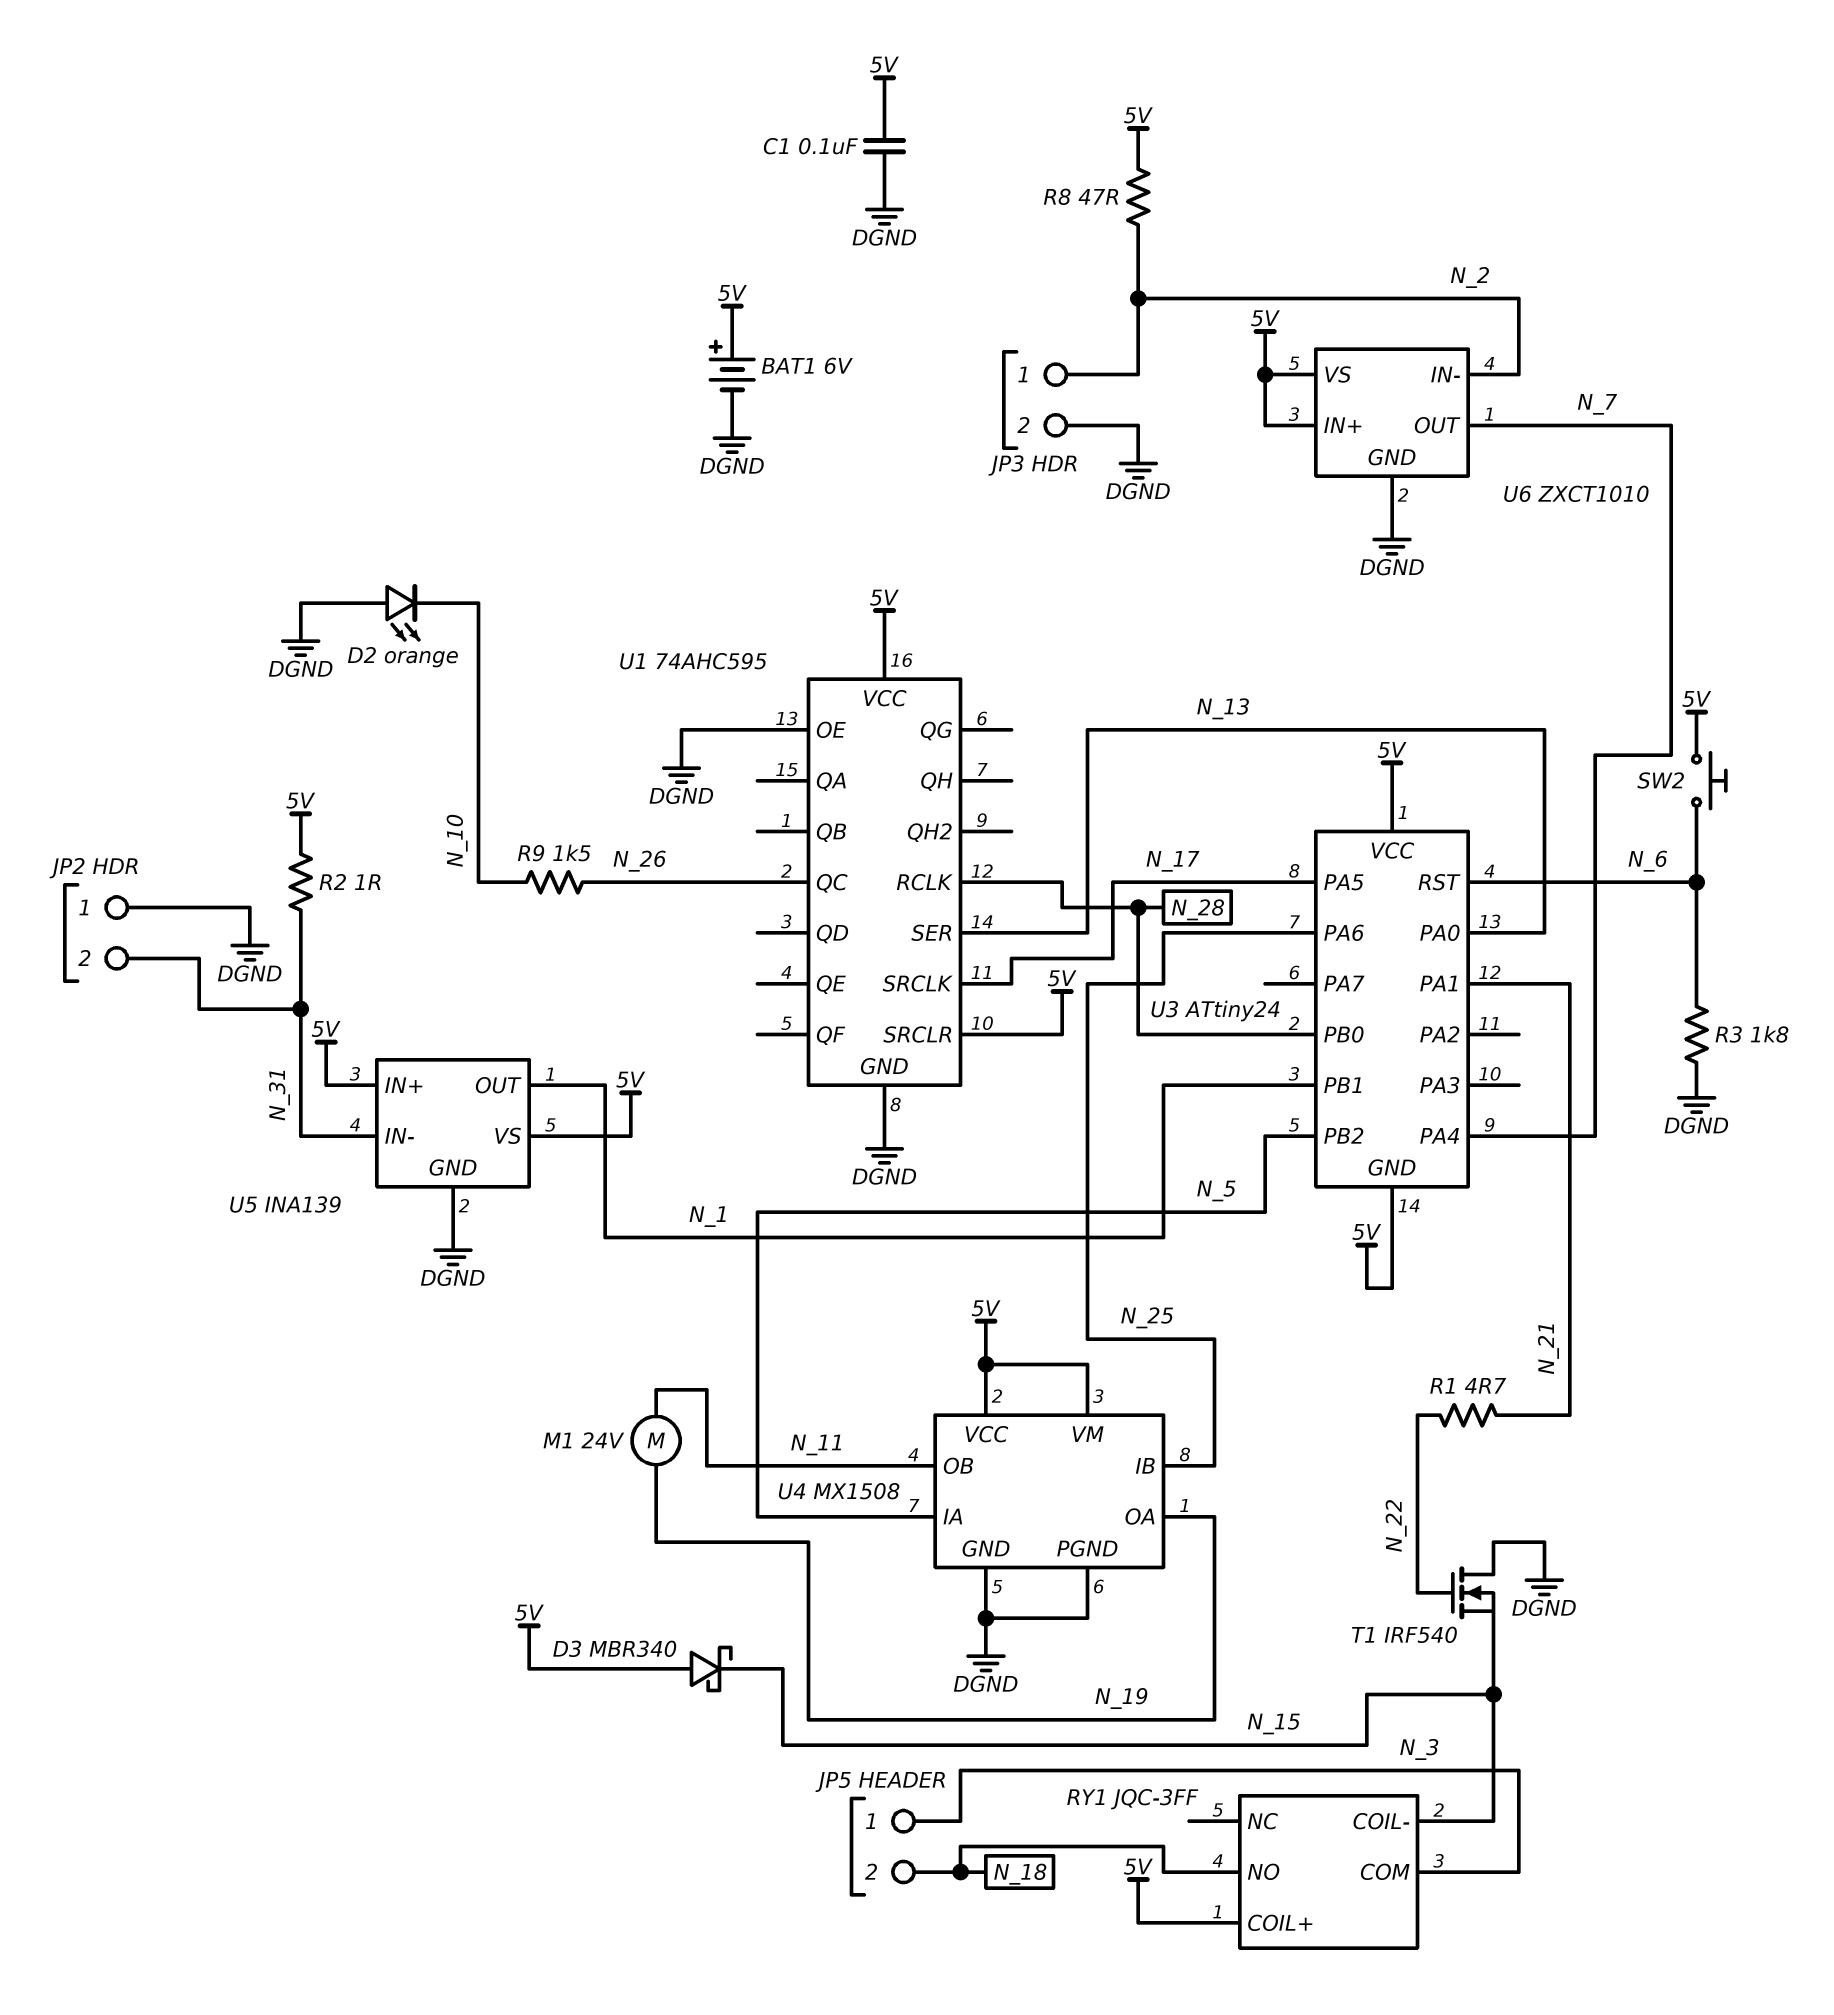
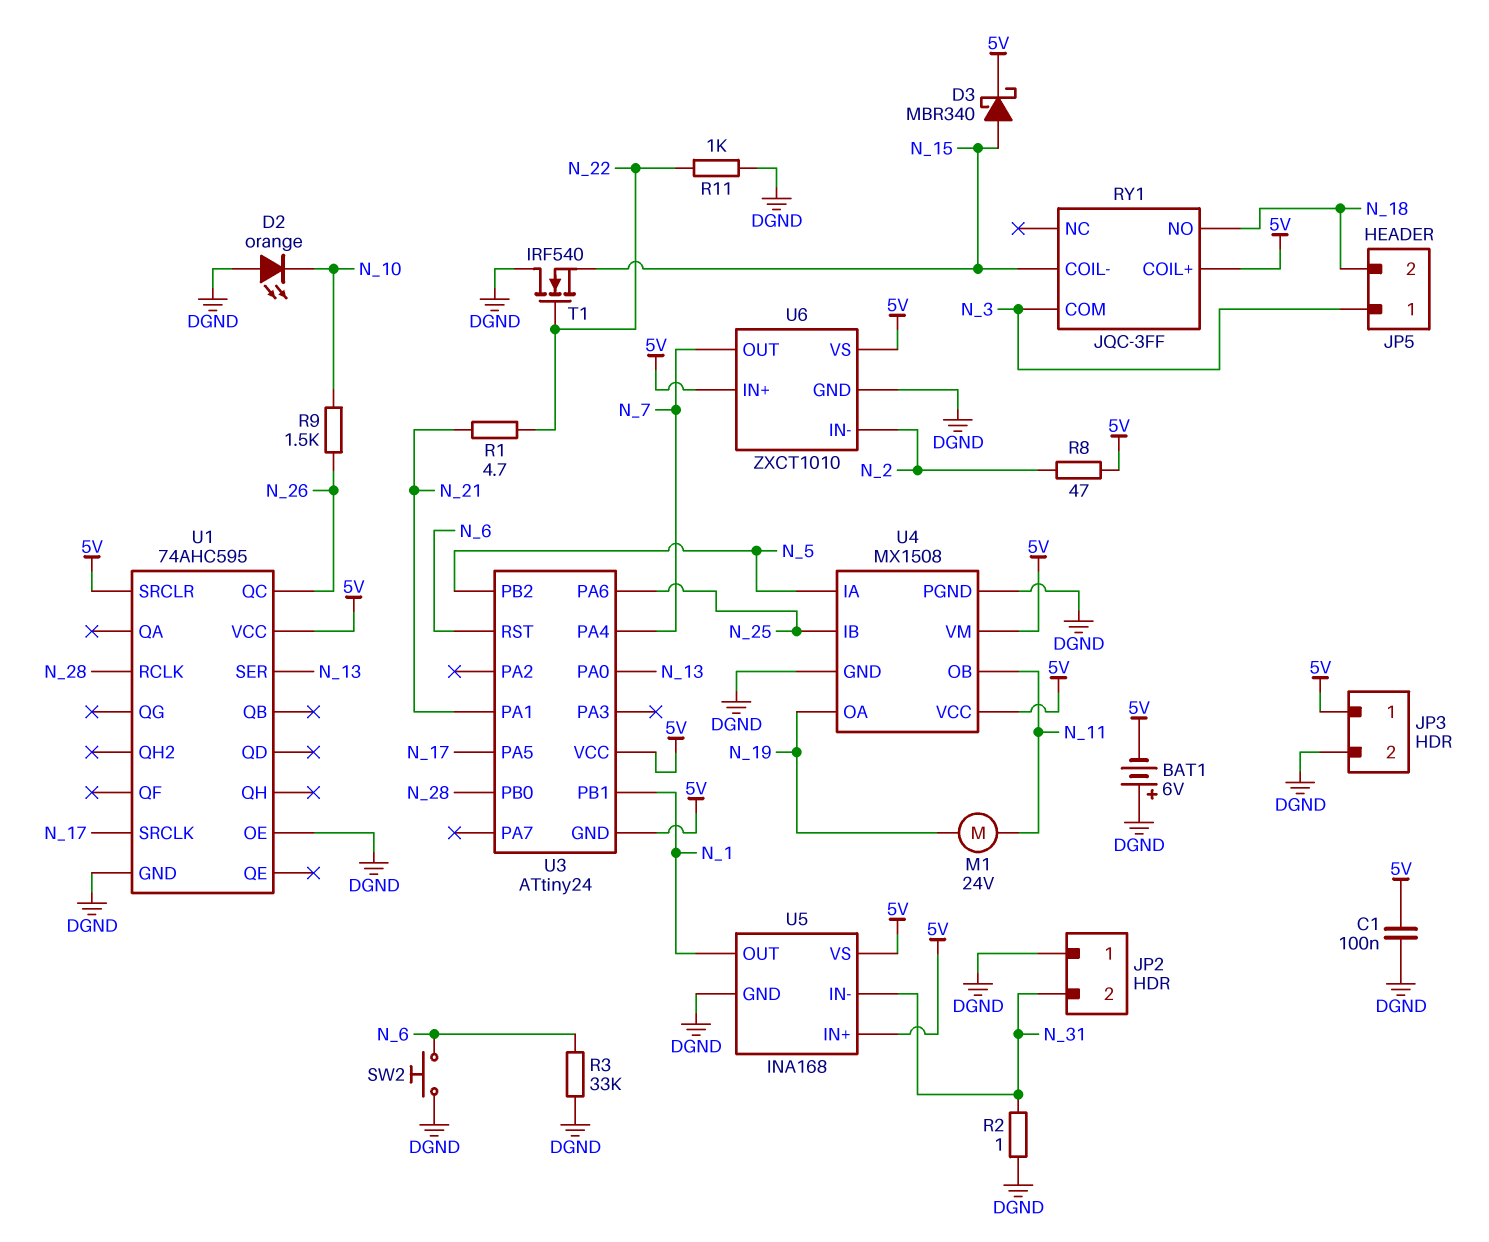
BAT1: 6V (plus 5V, minus DGND) -> 6V (plus DGND, minus 5V)
D3: schottky MBR340 (A 5V, K N_15) -> schottky MBR340 (A N_15, K 5V)
JP3 pin 1: N_2 -> 5V
R2: 1 (5V, N_31) -> 1 (DGND, N_31)
R3: 1.8k (DGND, N_6) -> 33k (DGND, N_6)
R11: none -> 1k (DGND, N_22)
SW2: button (5V, N_6) -> button (DGND, N_6)
U5: INA139 -> INA168

